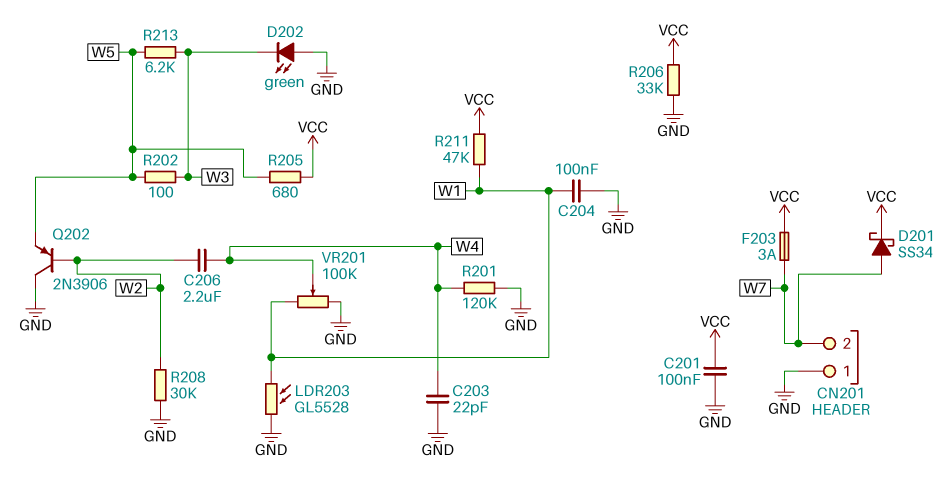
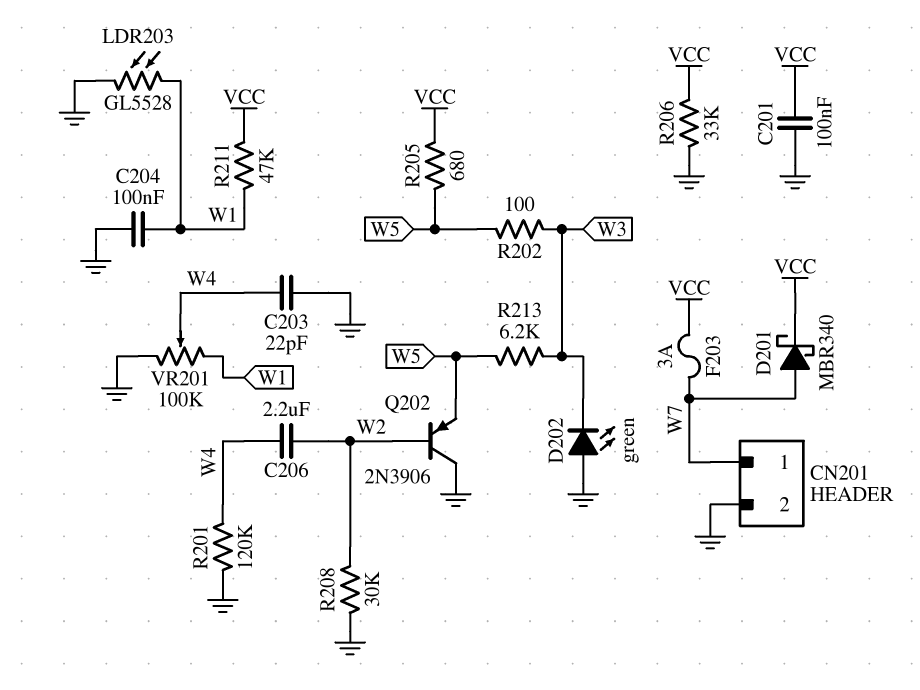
CN201 pin 1: GND -> W7
CN201 pin 2: W7 -> GND
D201: schottky SS34 (A W7, K VCC) -> schottky MBR340 (A W7, K VCC)

